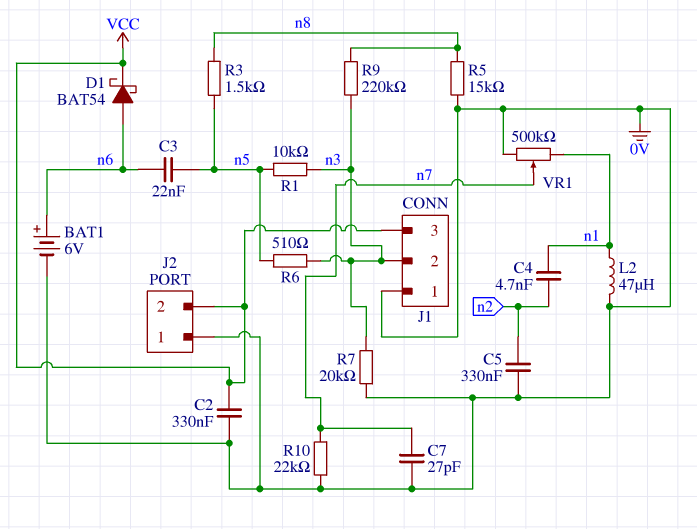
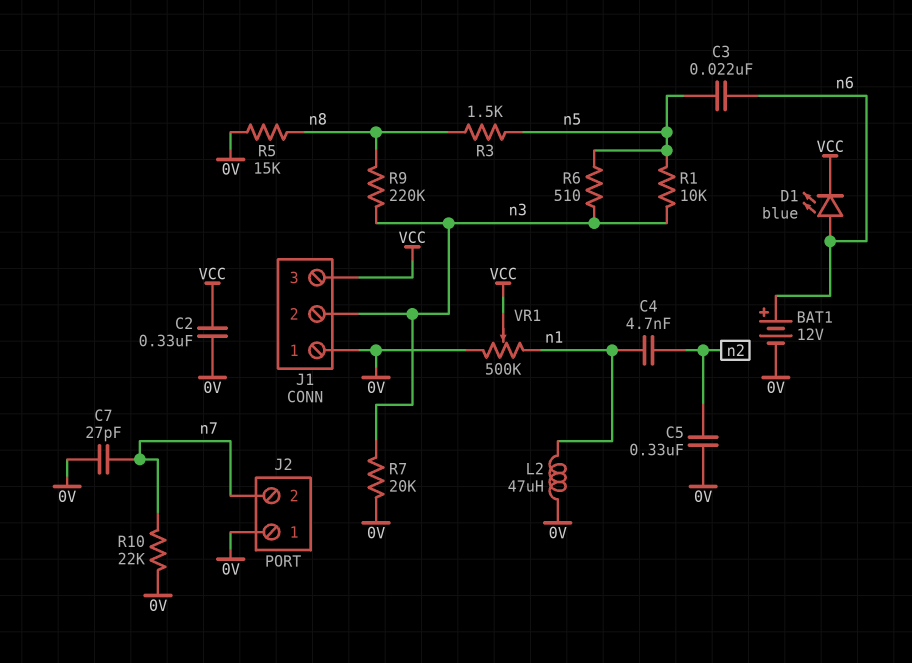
BAT1: 6V (plus n6, minus 0V) -> 12V (plus n6, minus 0V)
D1: schottky BAT54 (A n6, K VCC) -> LED blue (A n6, K VCC)
J2 pin 2: VCC -> n7
VR1: 500k (0V, n1, wiper n7) -> 500k (0V, n1, wiper VCC)

